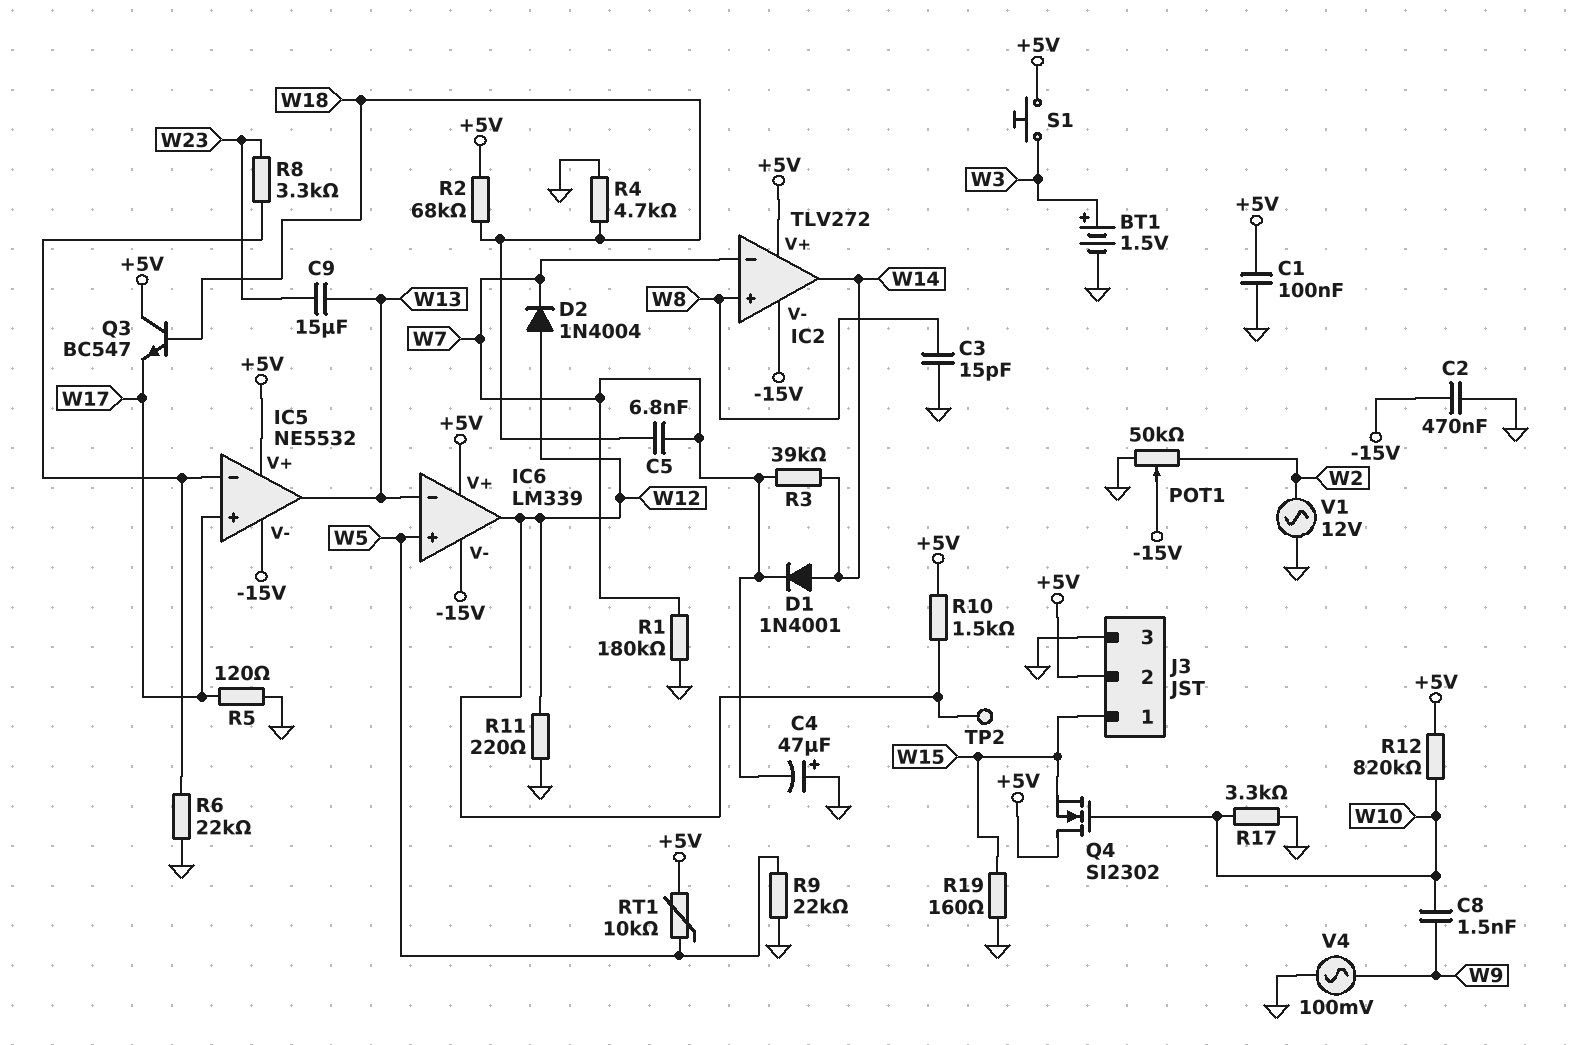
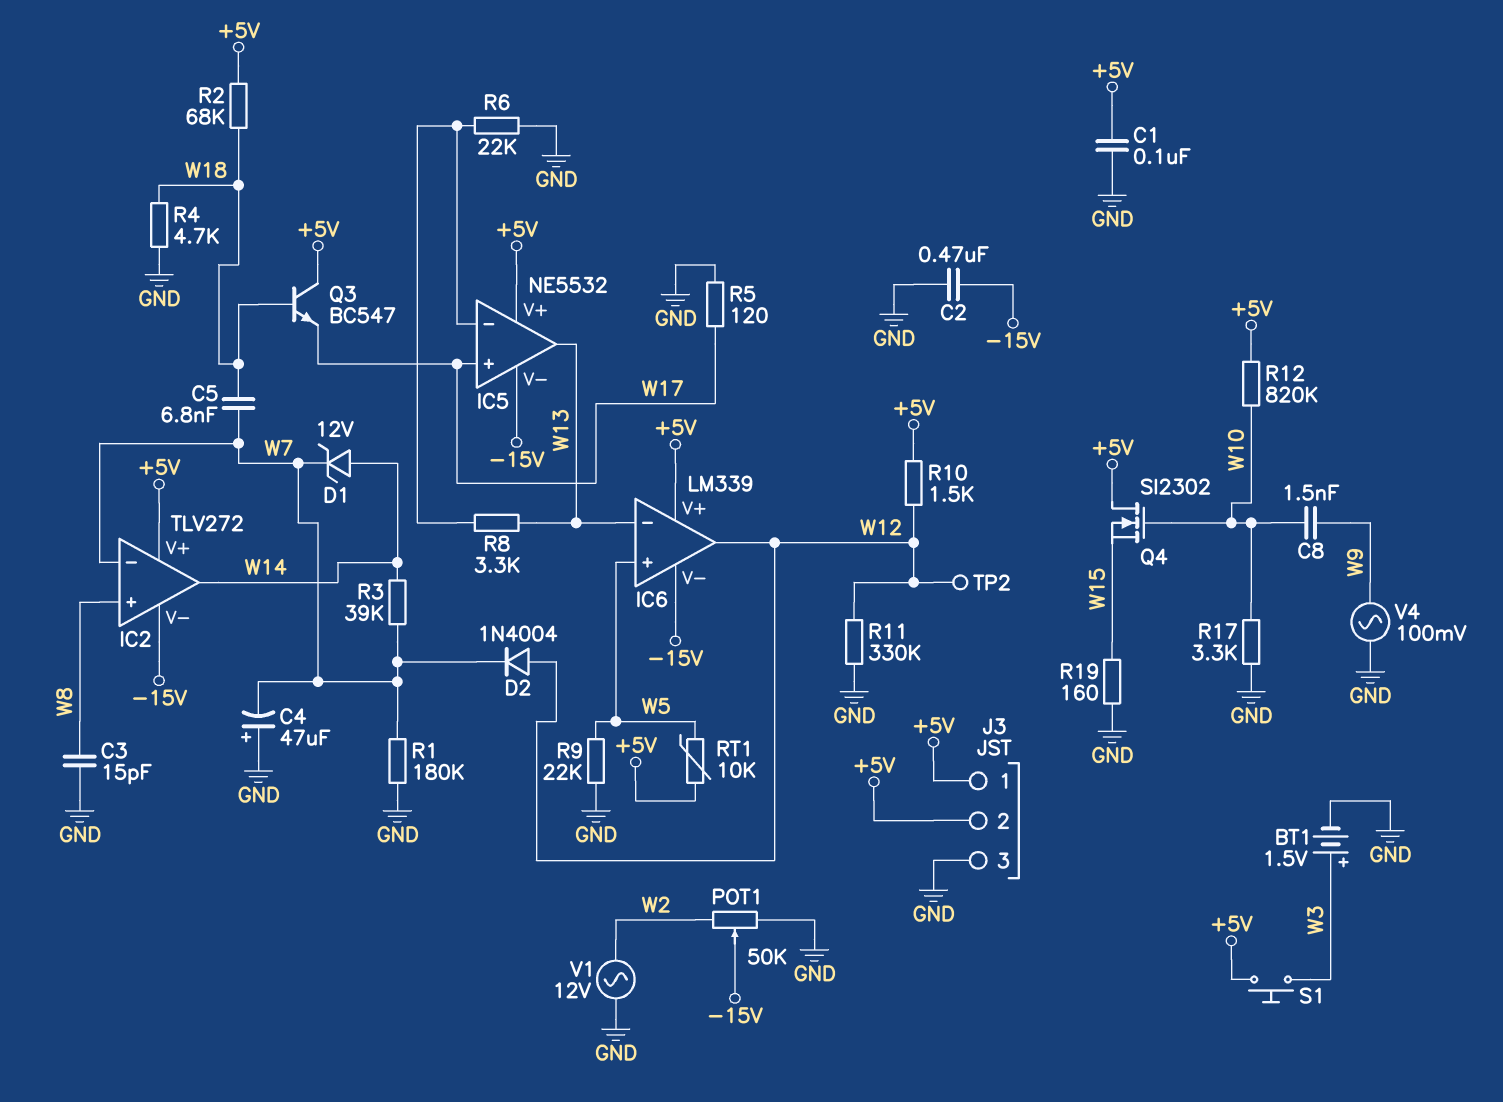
C9: 15uF (W13, W23) -> none
D1: diode 1N4001 (A W14, K W7) -> zener 12V (A W14, K W7)
J3 pin 1: W15 -> +5V
R8: 3.3k (IC5/in-, W23) -> 3.3k (IC5/in-, W13)
R11: 220 (GND, W12) -> 330k (GND, W12)

